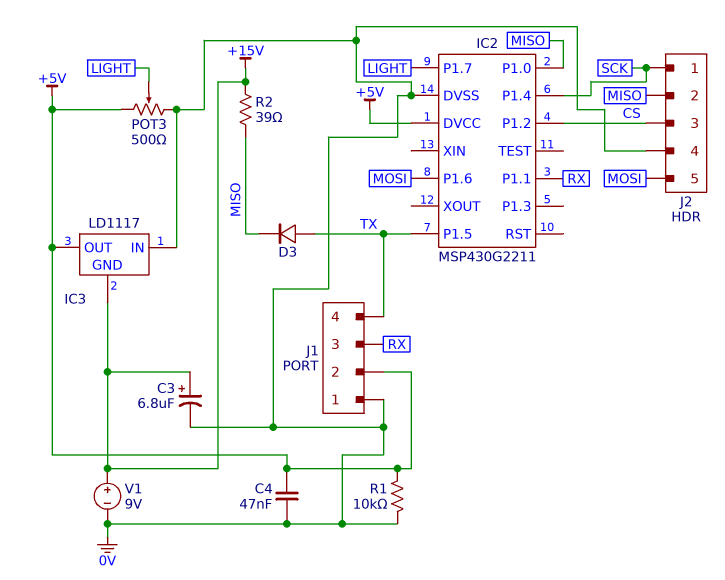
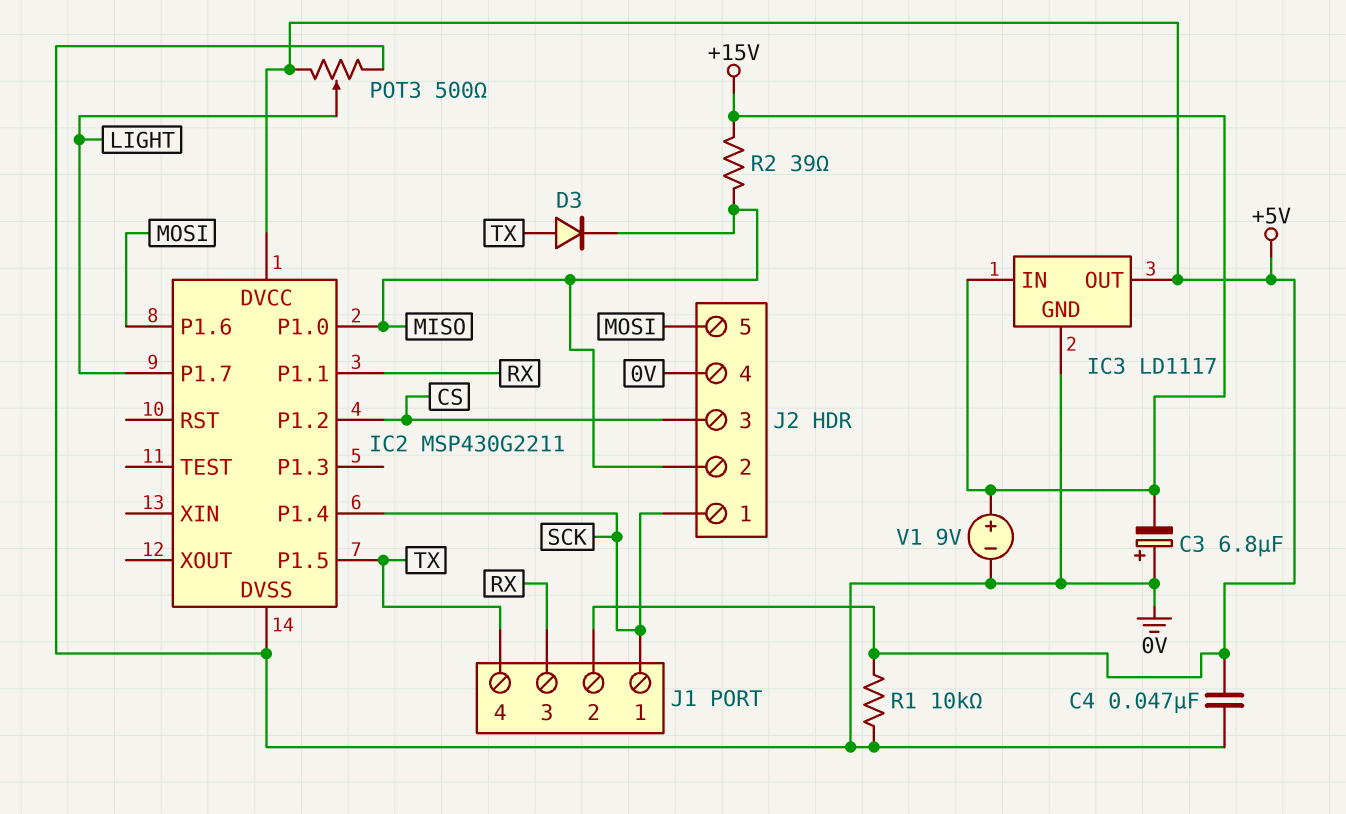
C3: 6.8uF (plus +15V, minus 0V) -> 6.8uF (plus 0V, minus +15V)
IC3 pin GND: +15V -> 0V
IC3 pin IN: 0V -> +15V
J1 pin 1: 0V -> SCK

